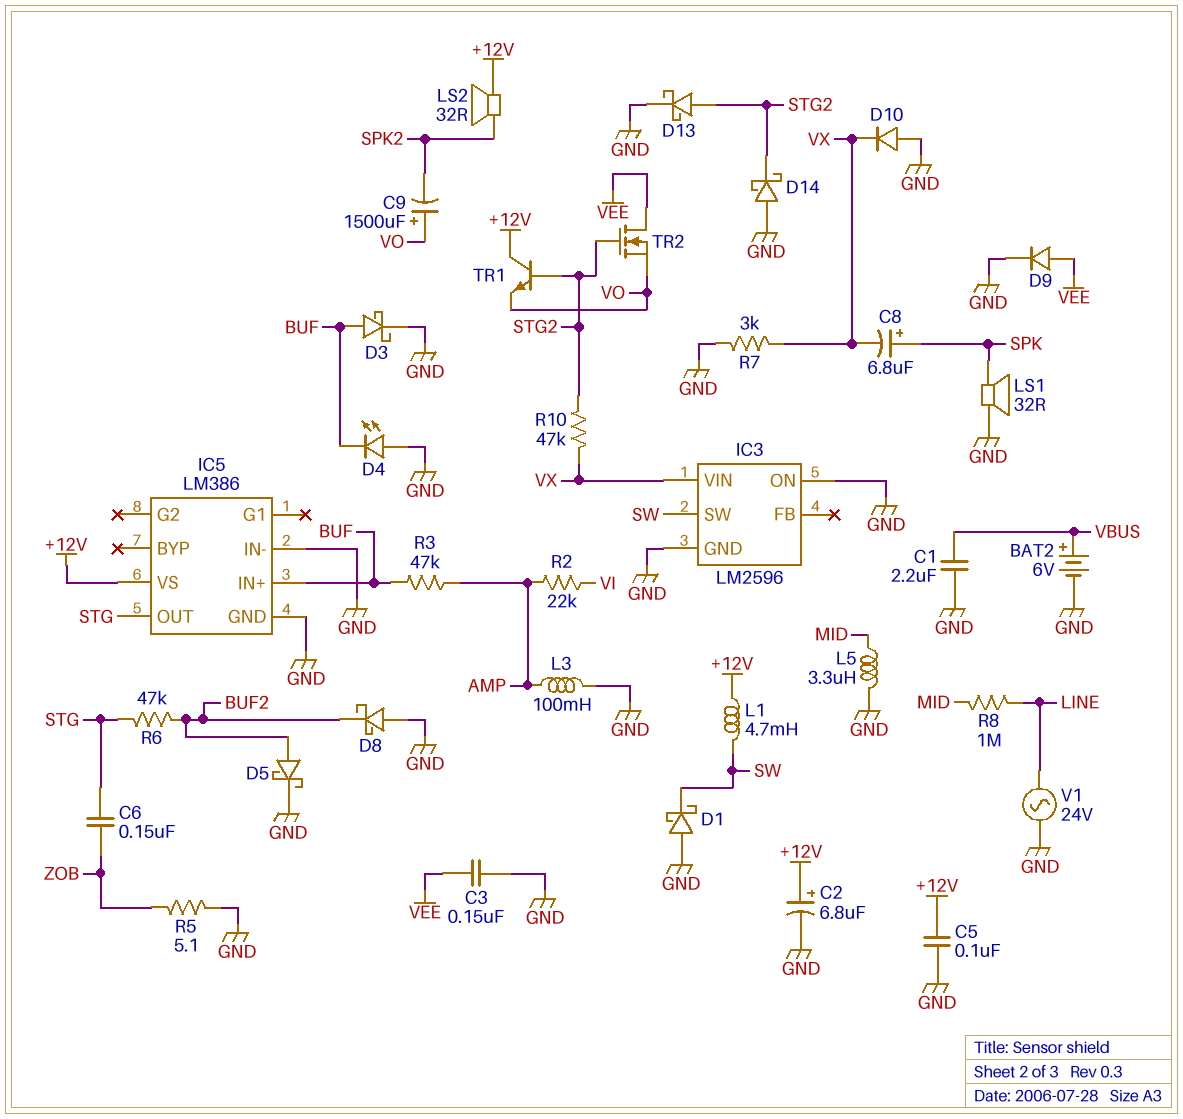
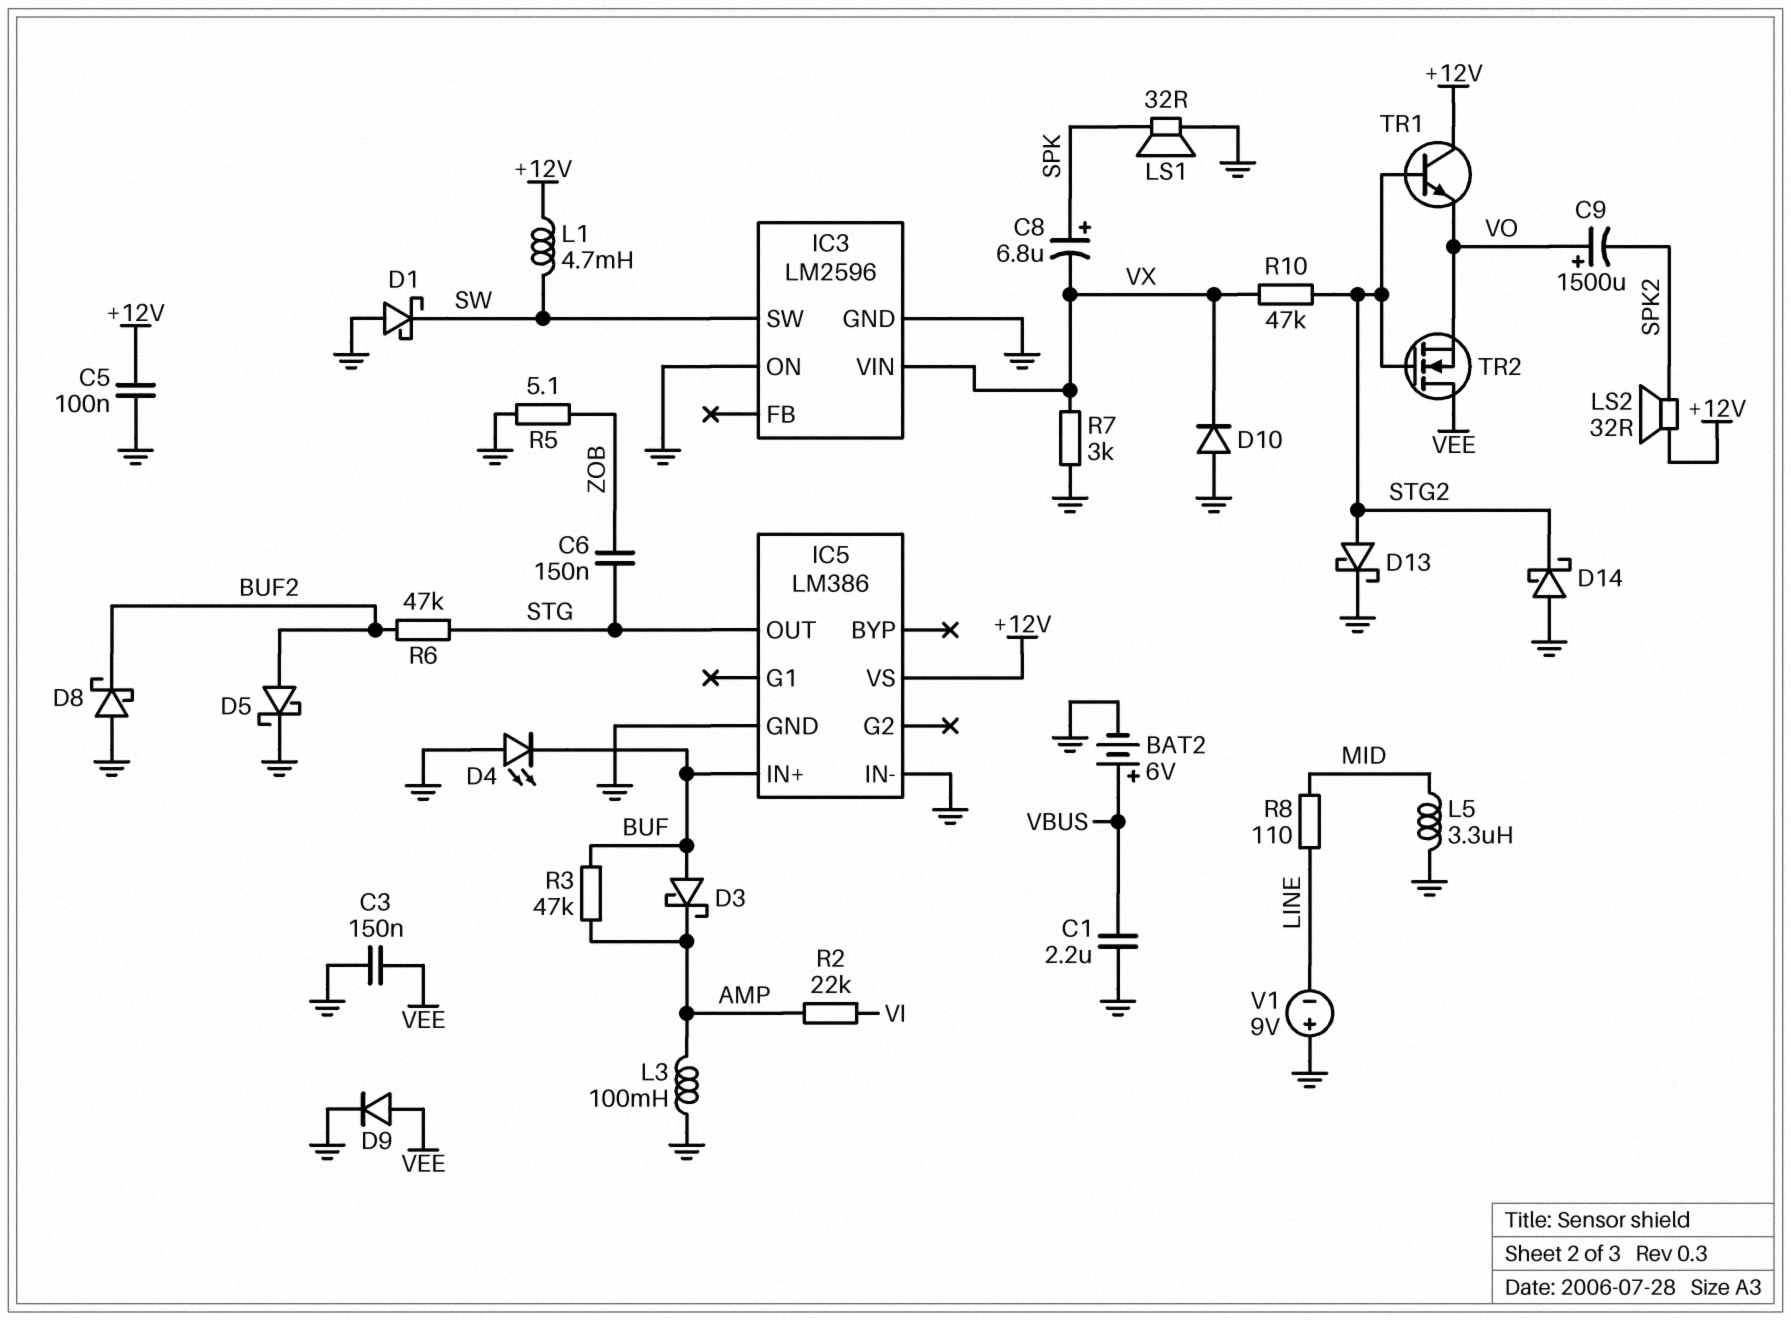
C2: 6.8uF (plus +12V, minus GND) -> none
D3: schottky (A BUF, K GND) -> schottky (A BUF, K AMP)
R8: 1M (LINE, MID) -> 110 (LINE, MID)
V1: AC 24V (GND, LINE) -> 9V (plus GND, minus LINE)

